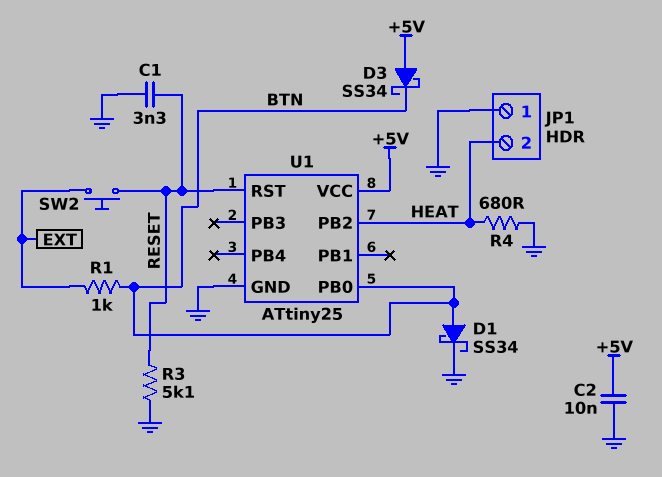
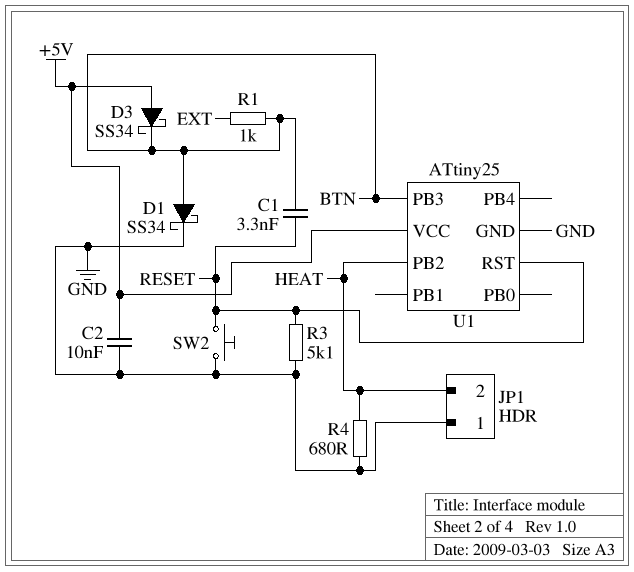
C1: 3.3nF (GND, RESET) -> 3.3nF (BTN, RESET)
SW2: button (EXT, RESET) -> button (GND, RESET)
U1 pin PB0: BTN -> none
U1 pin PB3: none -> BTN

